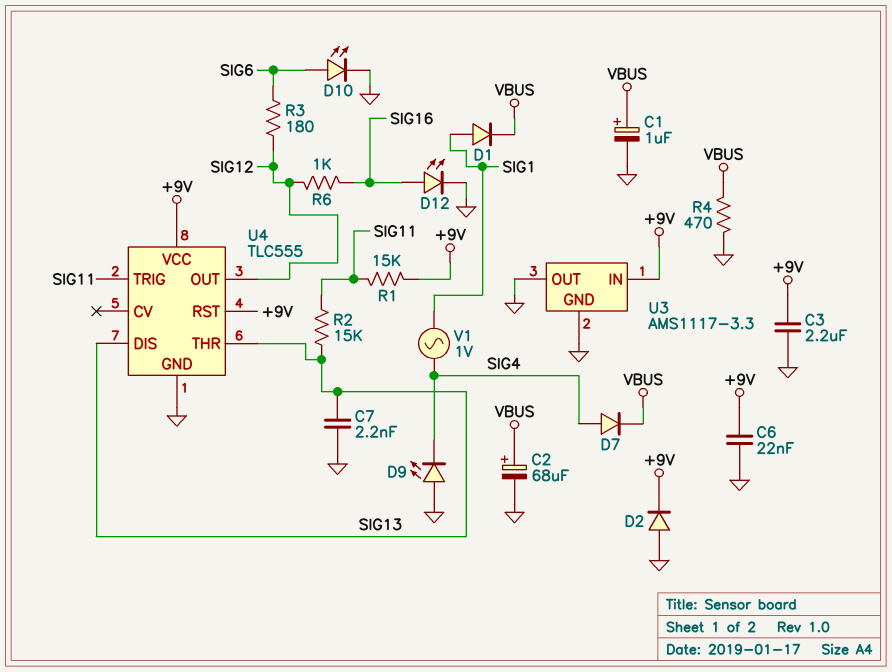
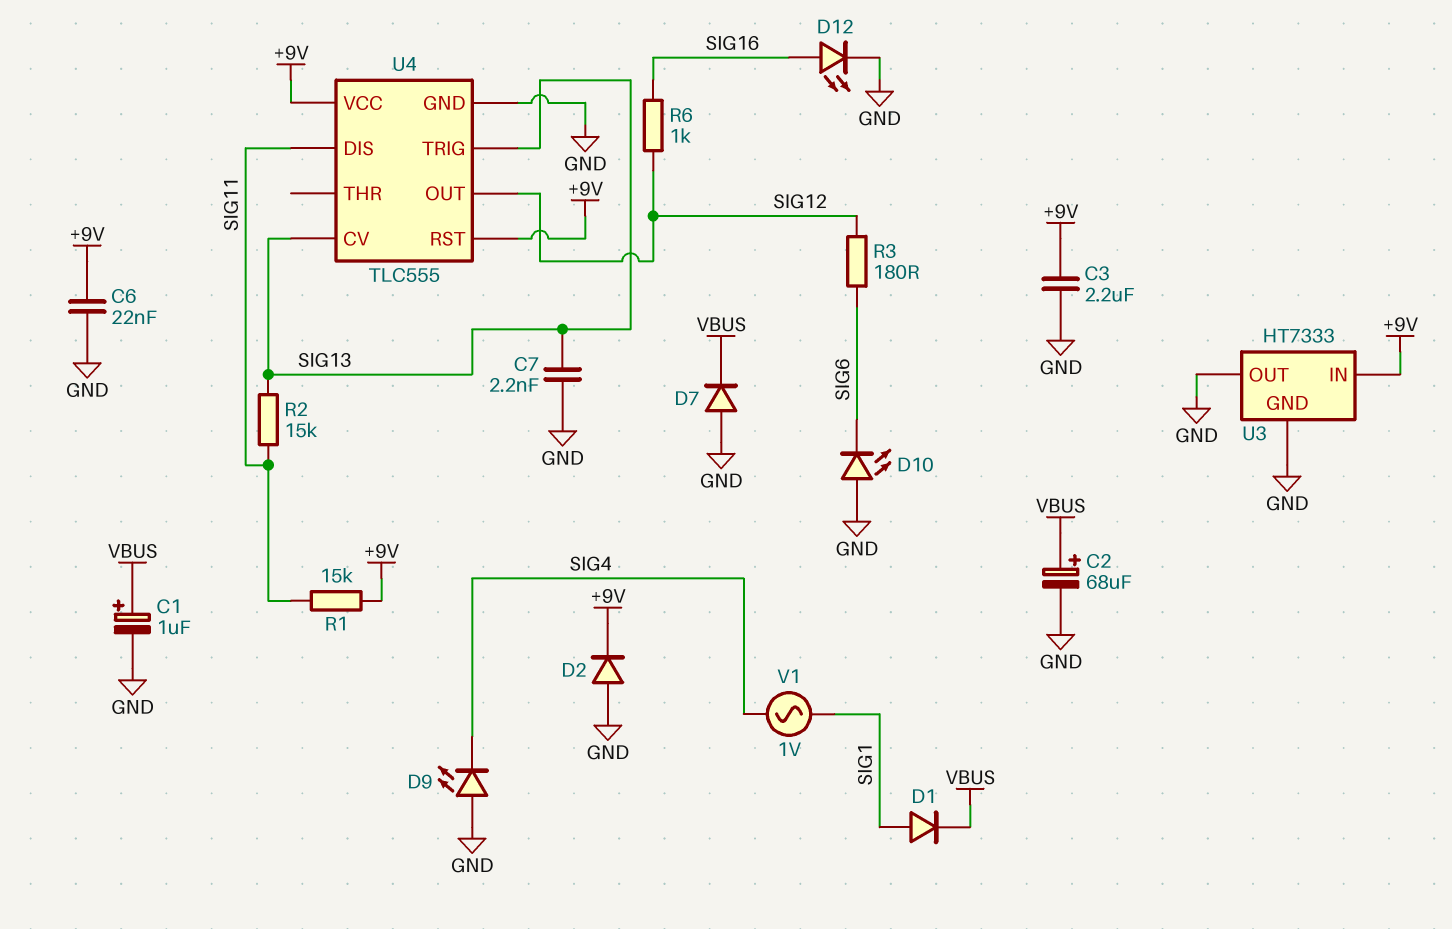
D7: diode (A SIG4, K VBUS) -> diode (A GND, K VBUS)
D10: LED (A SIG6, K GND) -> LED (A GND, K SIG6)
R4: 470 (GND, VBUS) -> none
U3: AMS1117-3.3 -> HT7333
U4 pin CV: none -> SIG13
U4 pin DIS: SIG13 -> SIG11
U4 pin THR: SIG13 -> none
U4 pin TRIG: SIG11 -> SIG13

